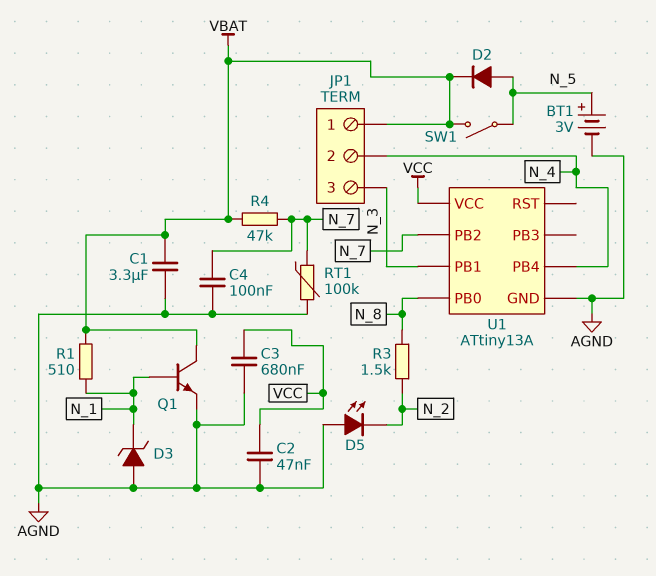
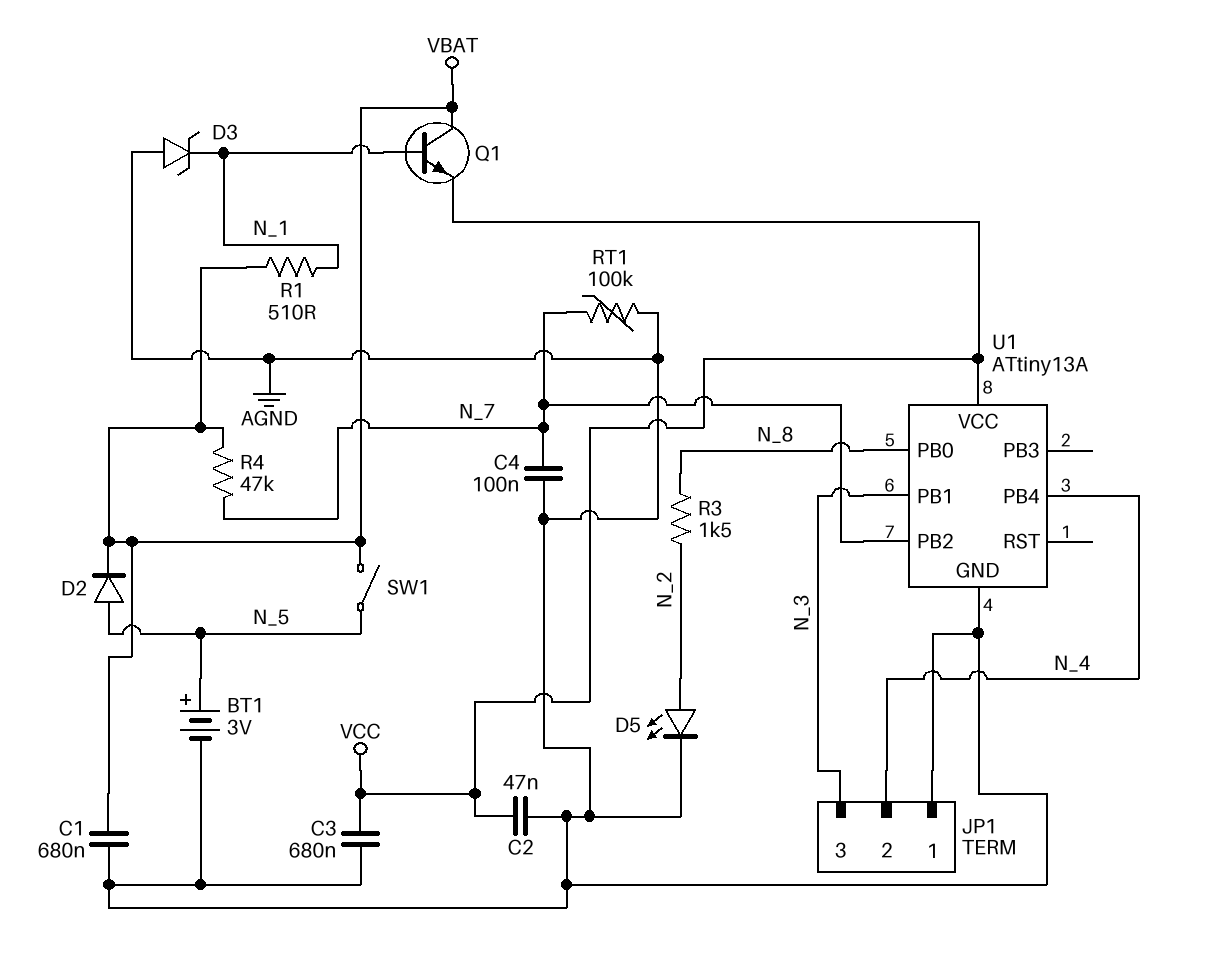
C1: 3.3uF (AGND, VBAT) -> 680nF (AGND, VBAT)
D5: LED (A AGND, K N_2) -> LED (A N_2, K AGND)
JP1 pin 1: VBAT -> AGND
Q1: NPN (B N_1, C VBAT, E AGND) -> NPN (B N_1, C VBAT, E VCC)

